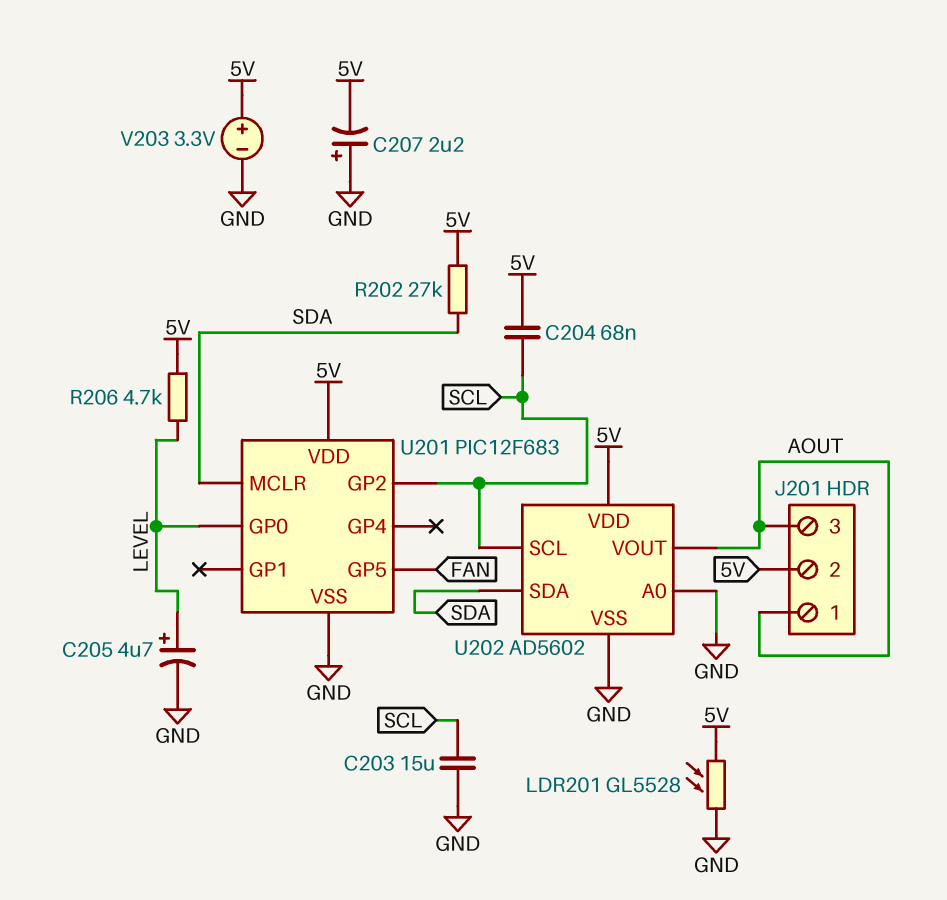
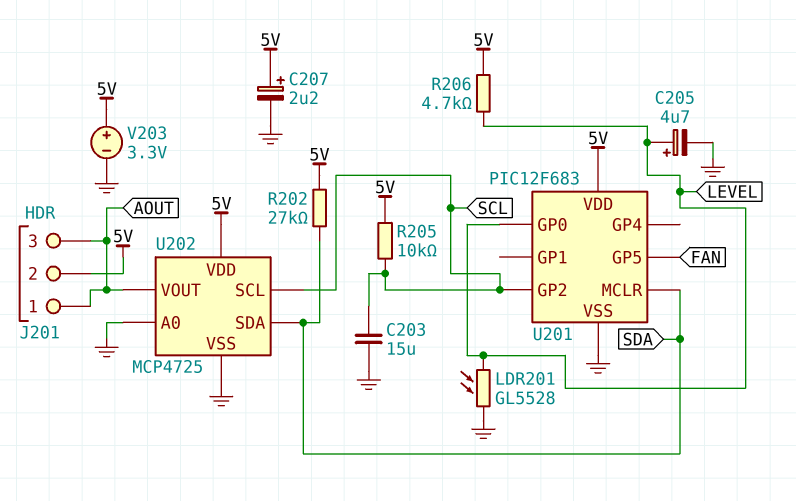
C204: 68nF (5V, SCL) -> none
C207: 2.2uF (plus GND, minus 5V) -> 2.2uF (plus 5V, minus GND)
LDR201: GL5528 (5V, GND) -> GL5528 (GND, LEVEL)
R205: none -> 10k (5V, SCL)
U202: AD5602 -> MCP4725

